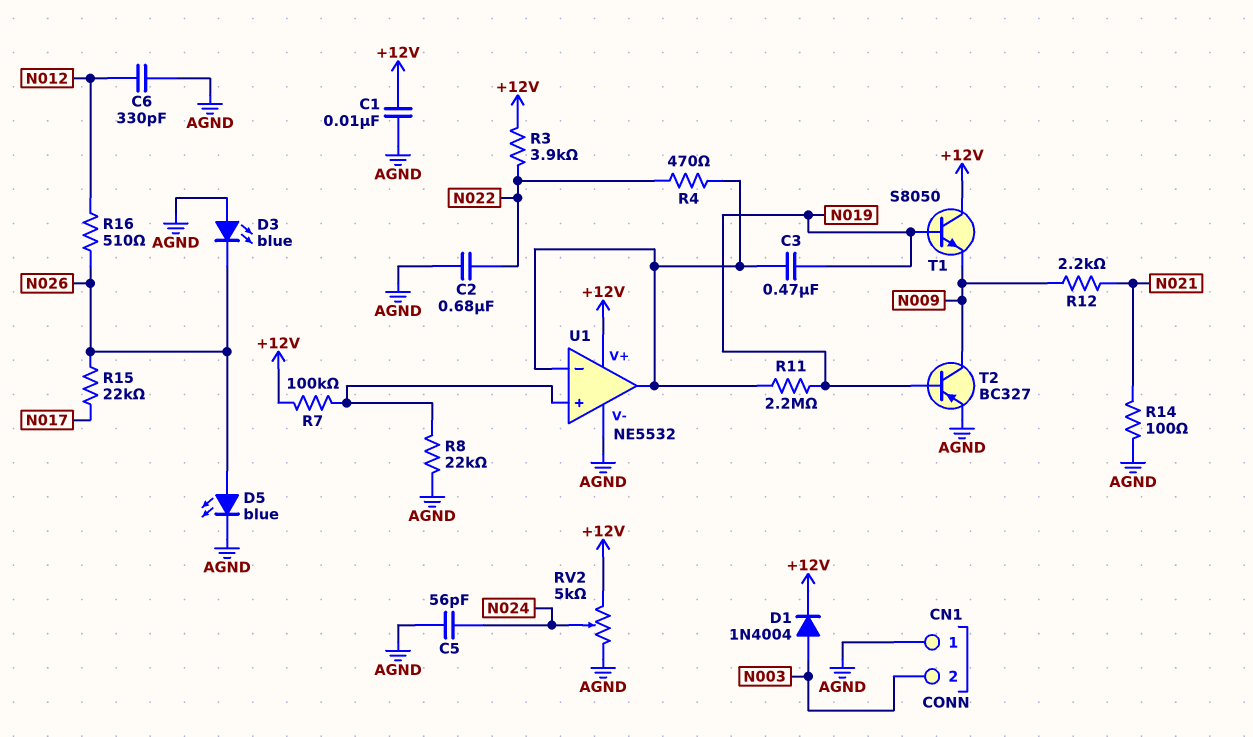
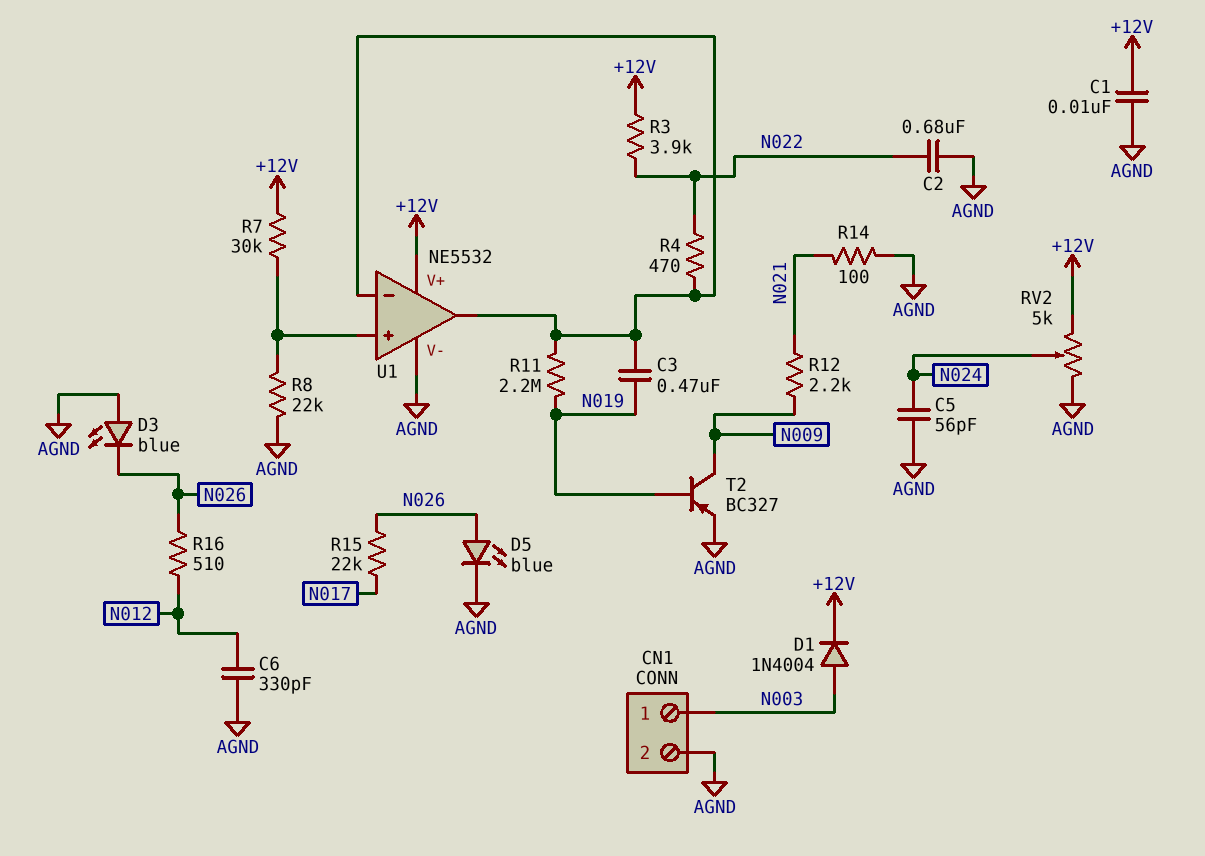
CN1 pin 1: AGND -> N003
CN1 pin 2: N003 -> AGND
R7: 100k (+12V, U1/in+) -> 30k (+12V, U1/in+)
T1: NPN S8050 (B N019, C +12V, E N009) -> none

